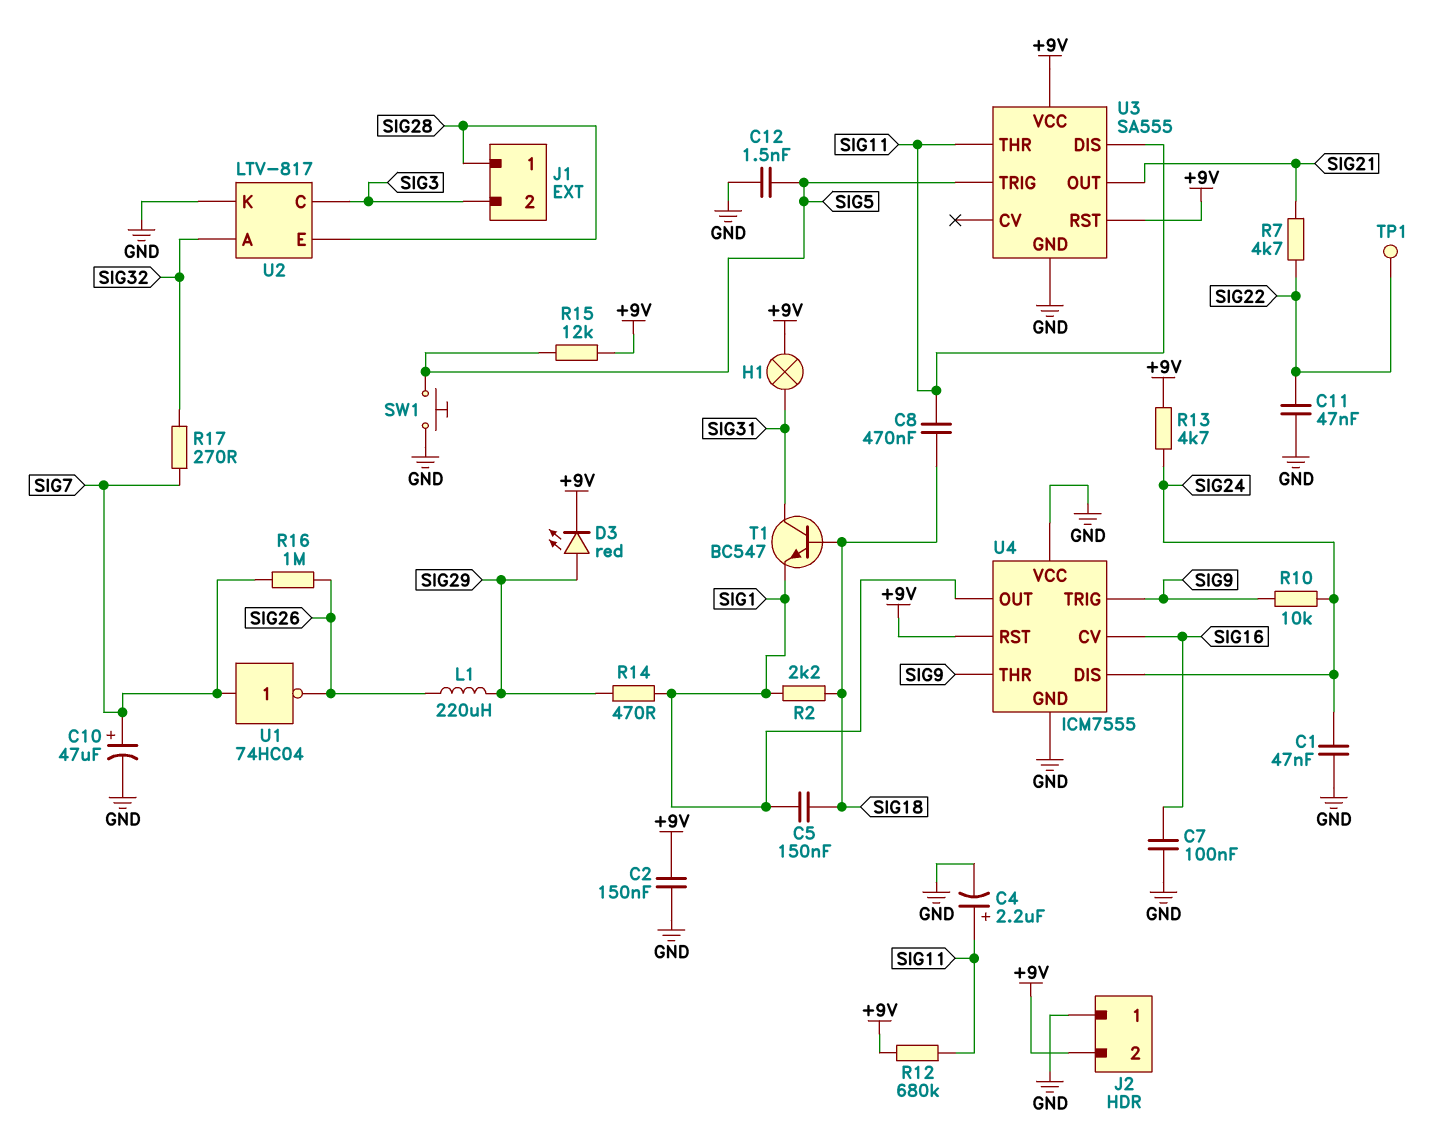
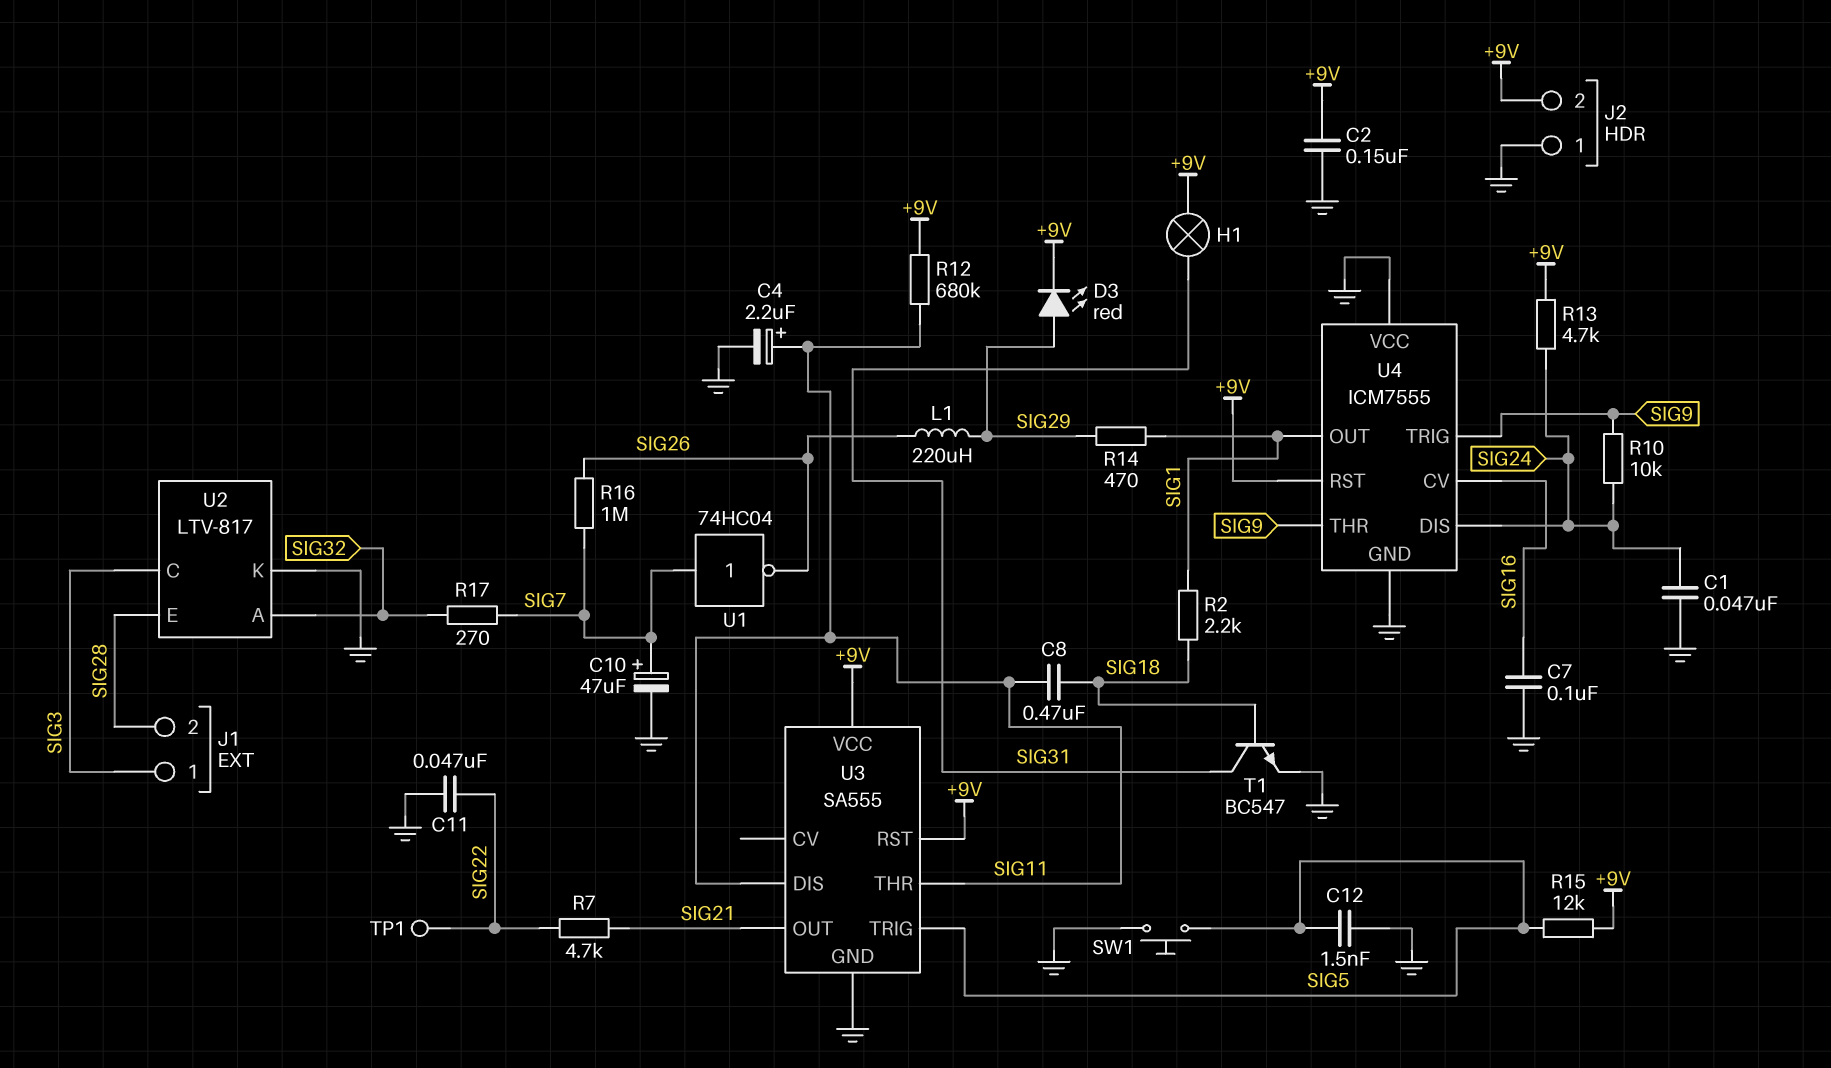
C5: 150nF (SIG1, SIG18) -> none
J1 pin 1: SIG28 -> SIG3
J1 pin 2: SIG3 -> SIG28
T1: NPN BC547 (B SIG18, C SIG31, E SIG1) -> NPN BC547 (B SIG18, C SIG31, E GND)

